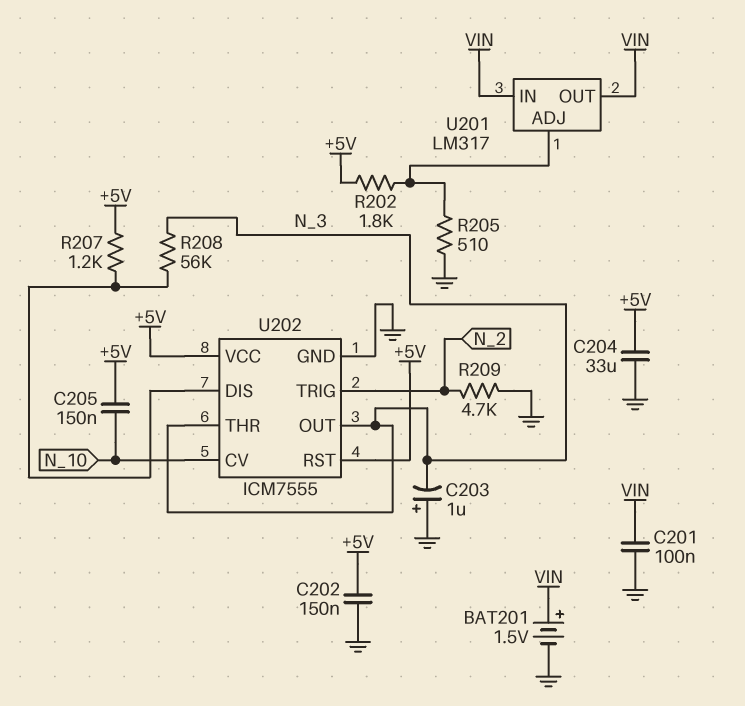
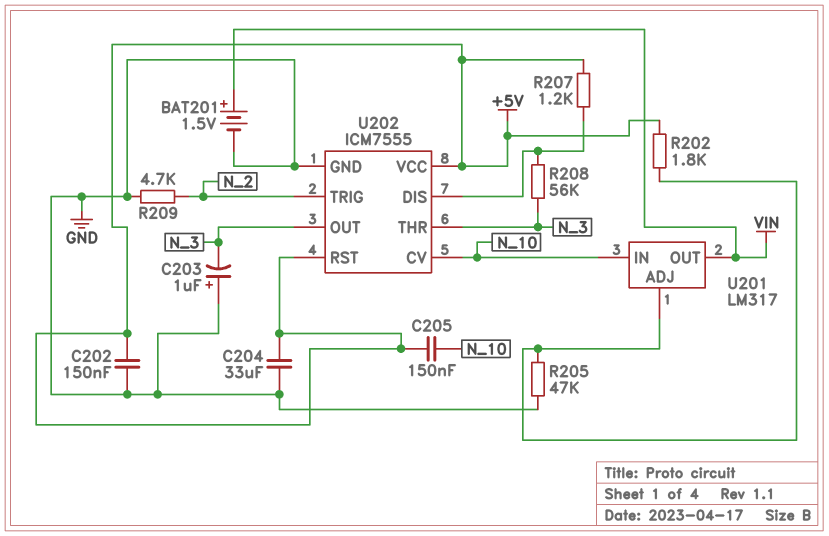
C201: 100nF (GND, VIN) -> none
R205: 510 (GND, U201/ADJ) -> 47k (GND, U201/ADJ)
U201 pin IN: VIN -> N_10

